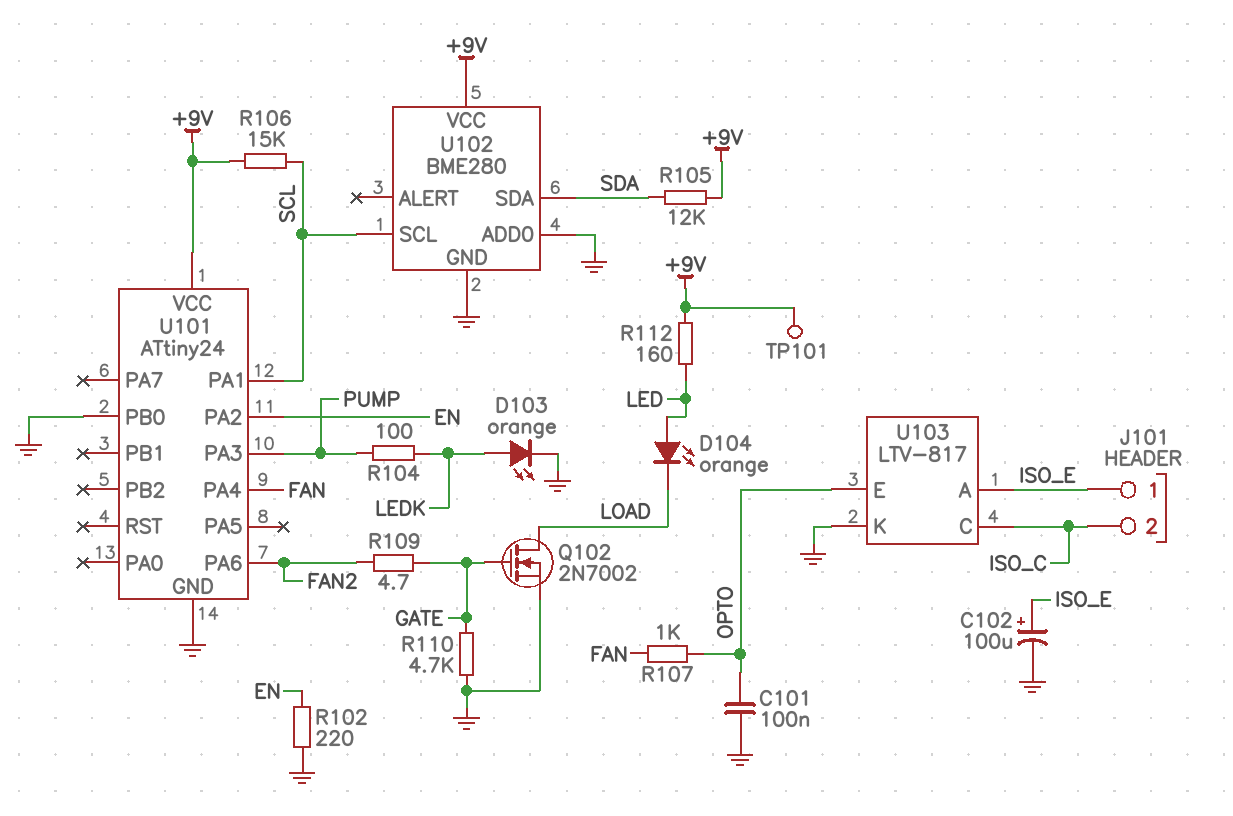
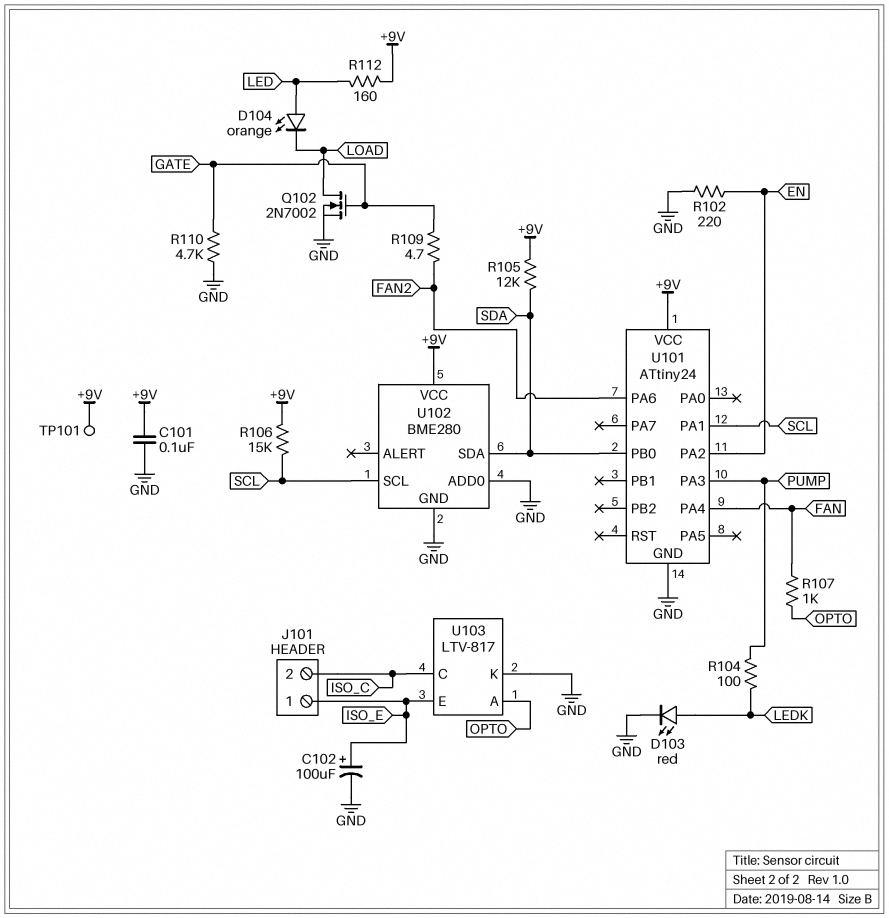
C101: 100nF (GND, OPTO) -> 100nF (+9V, GND)
D103: LED orange (A LEDK, K GND) -> LED red (A LEDK, K GND)
U101 pin PB0: GND -> SDA
U103 pin A: ISO_E -> OPTO
U103 pin E: OPTO -> ISO_E

